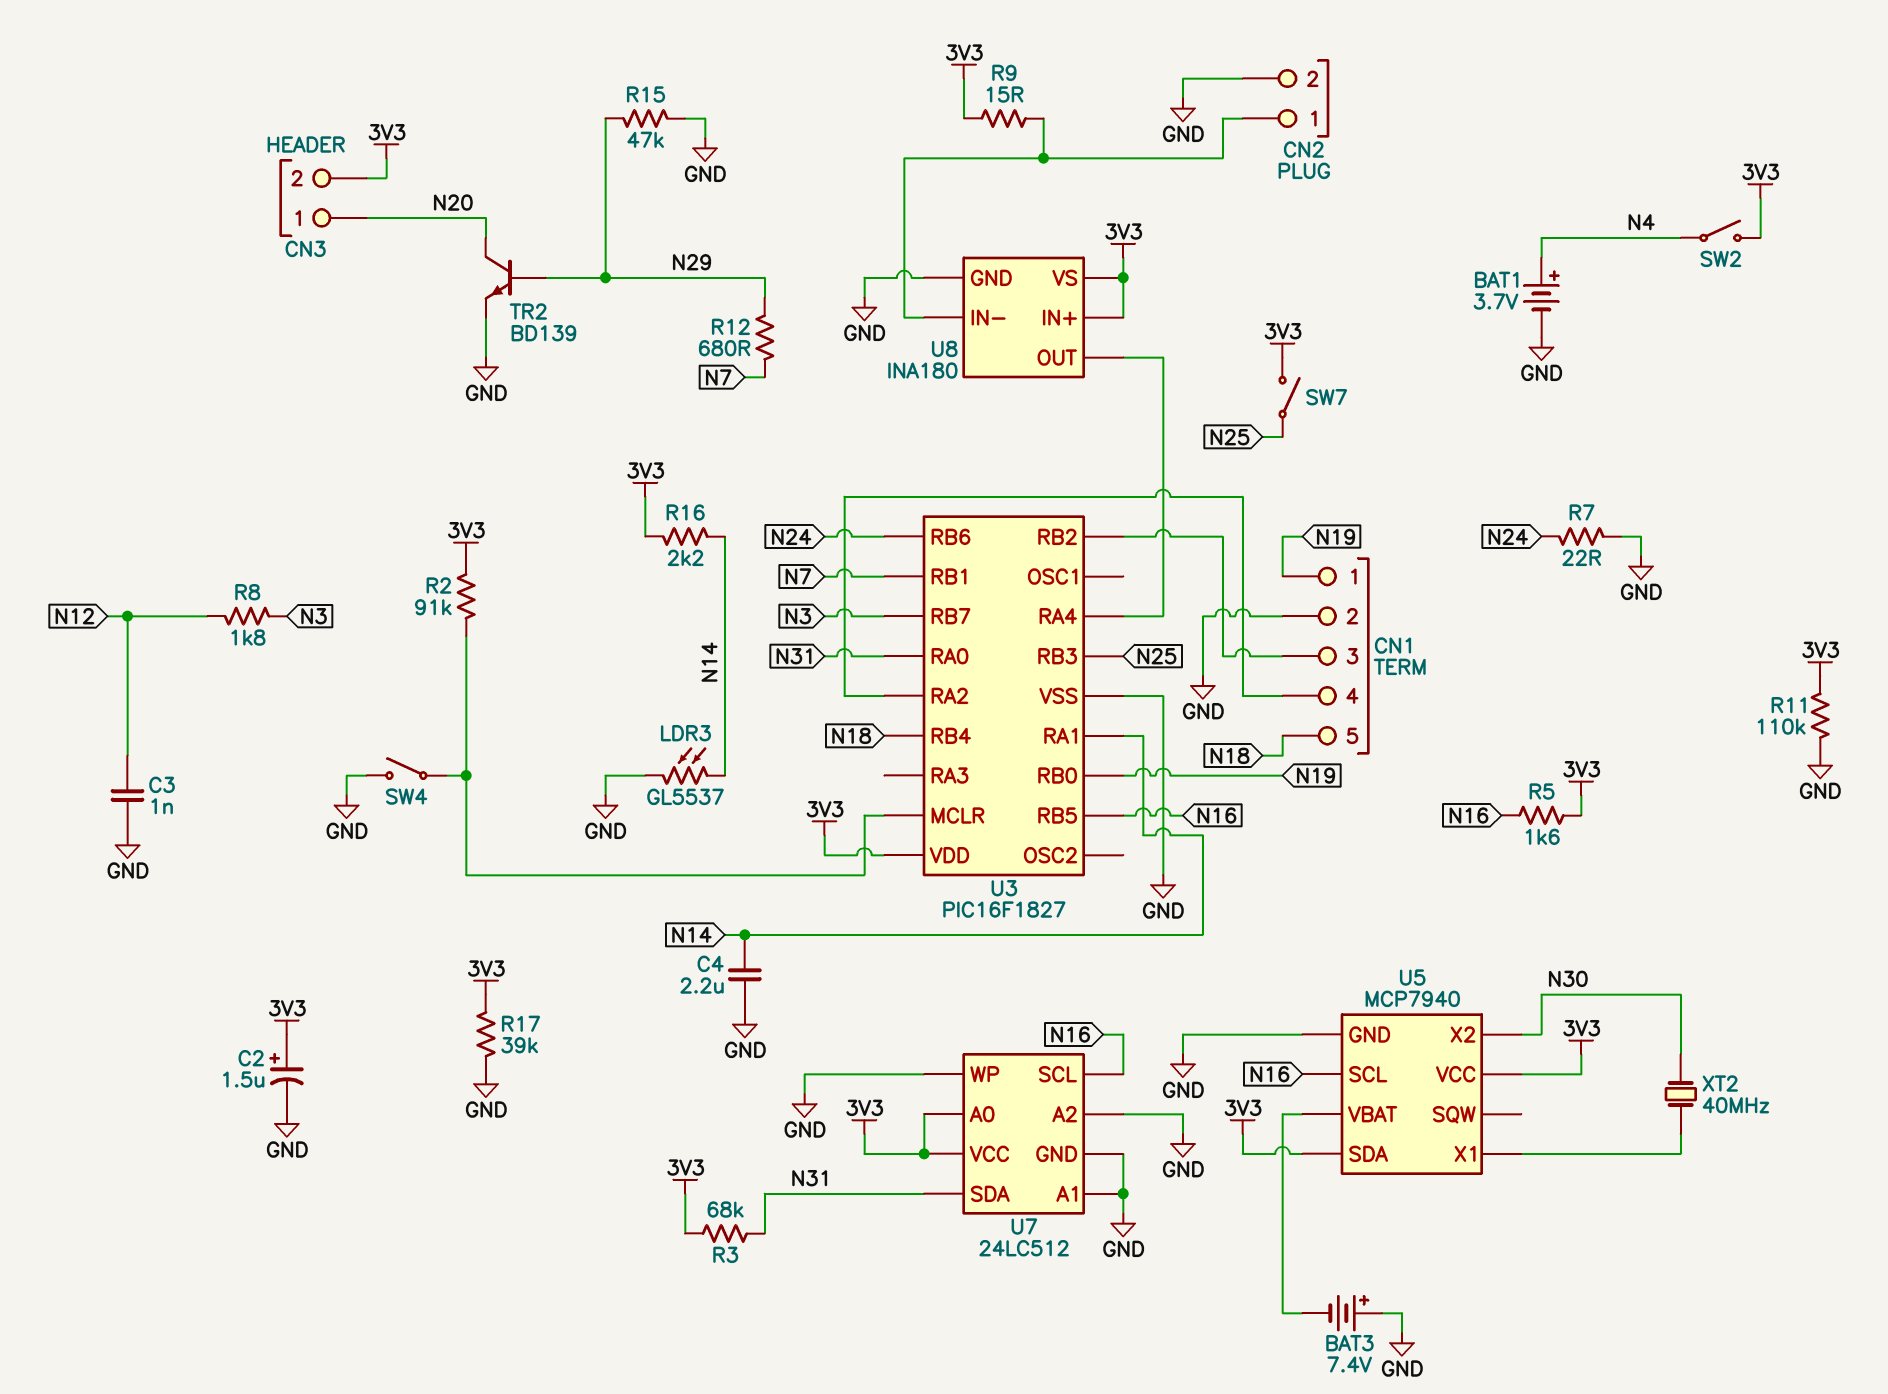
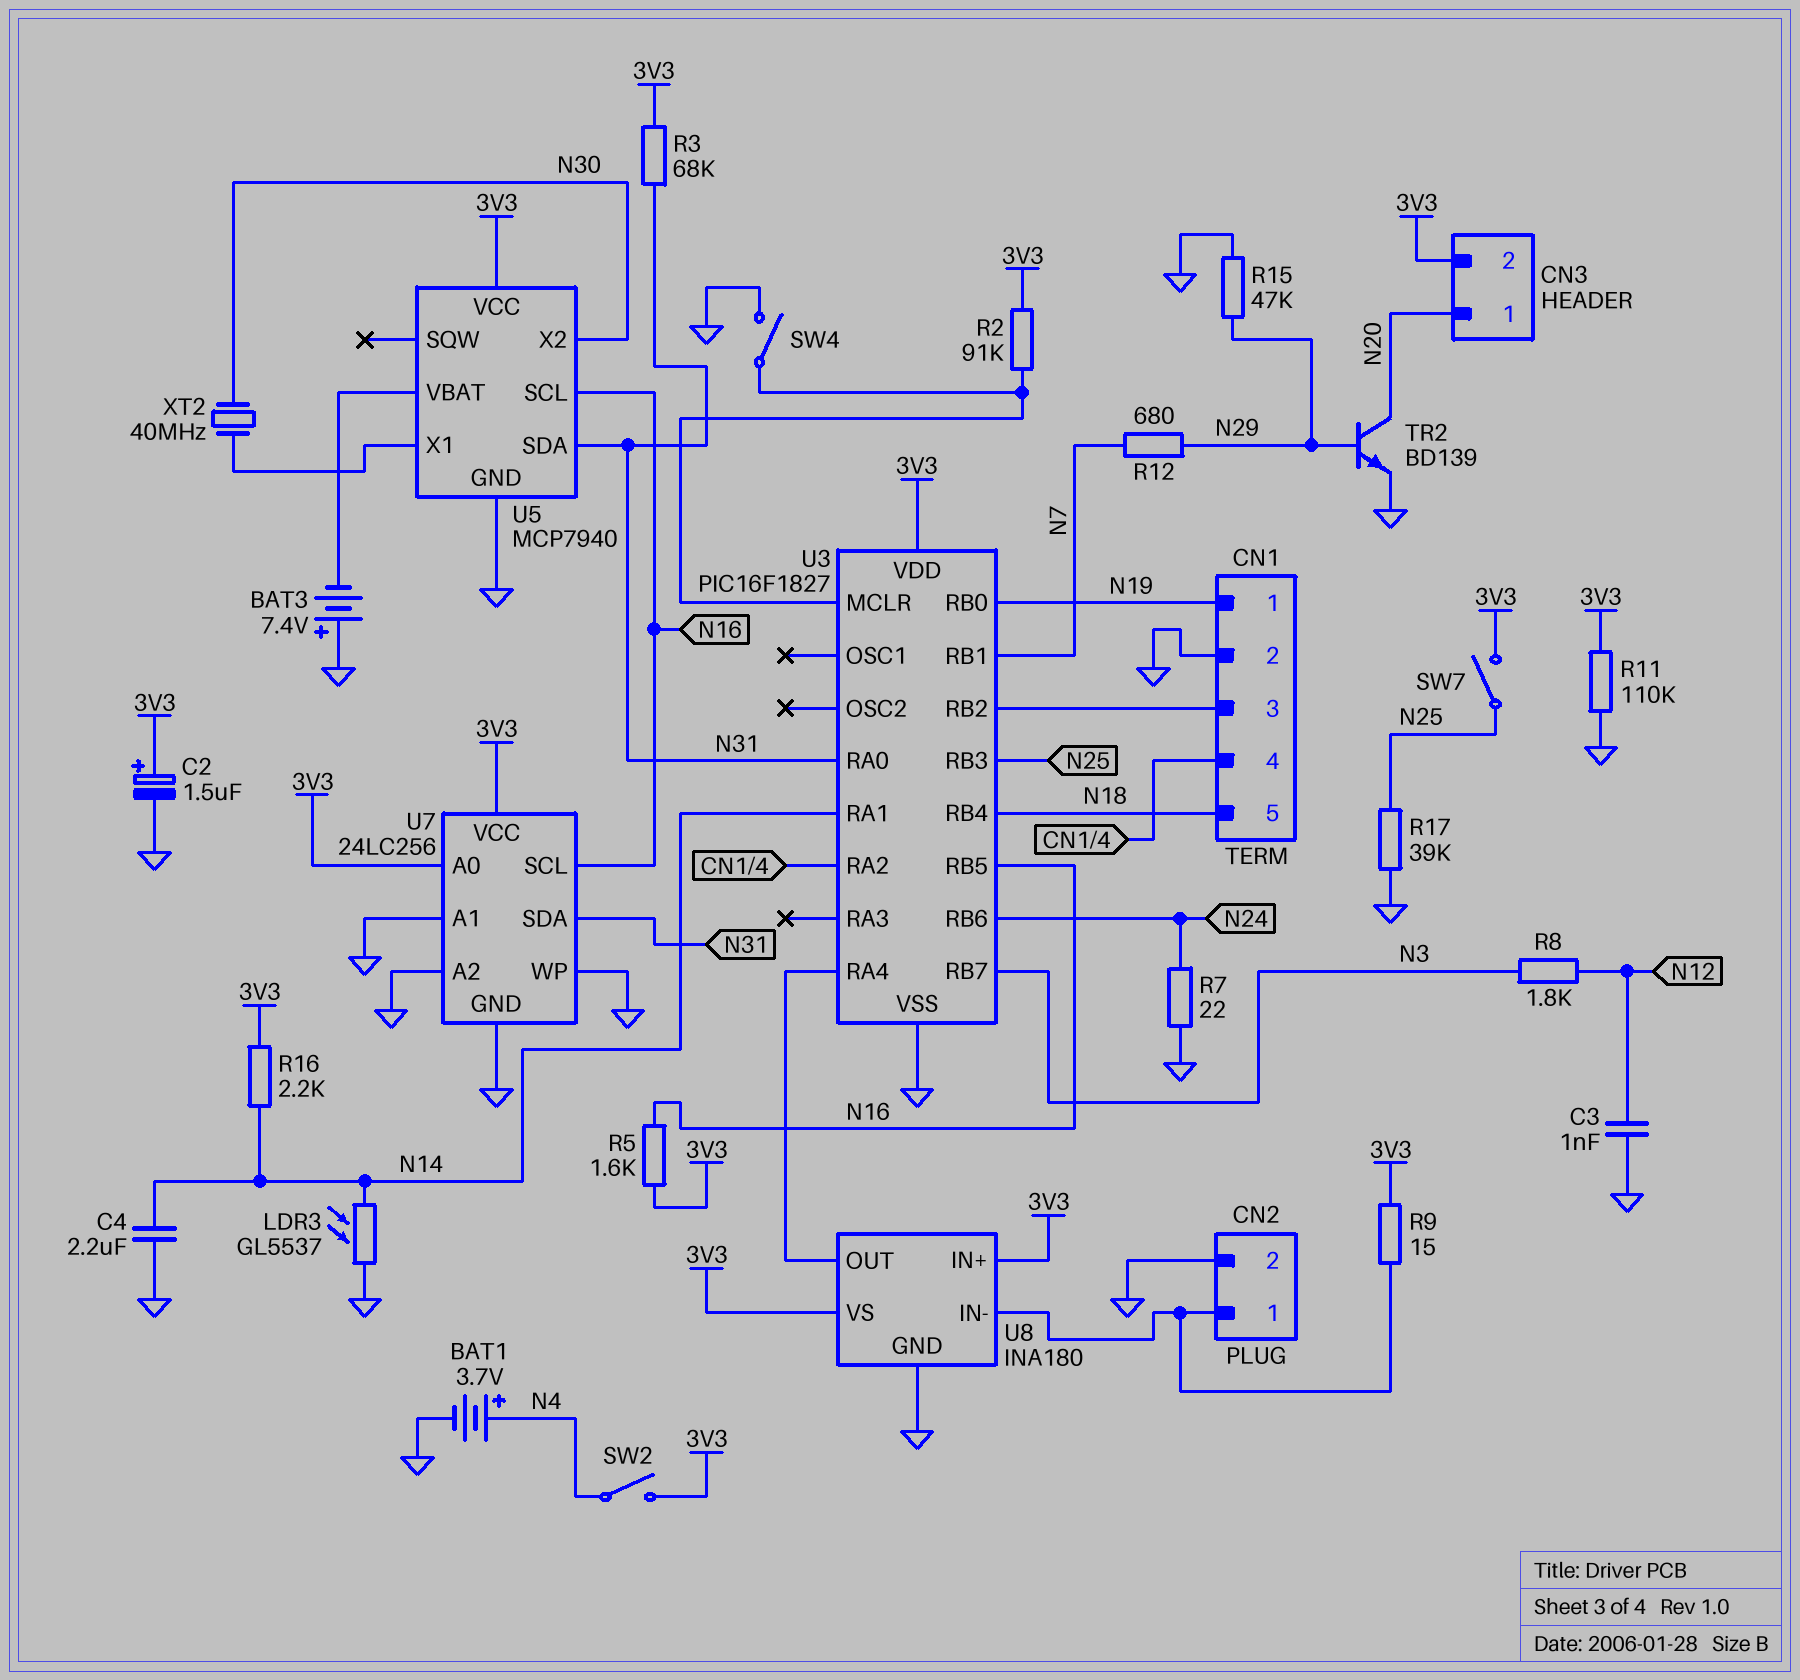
R17: 39k (3V3, GND) -> 39k (GND, N25)
U5 pin SDA: 3V3 -> N31
U7: 24LC512 -> 24LC256

